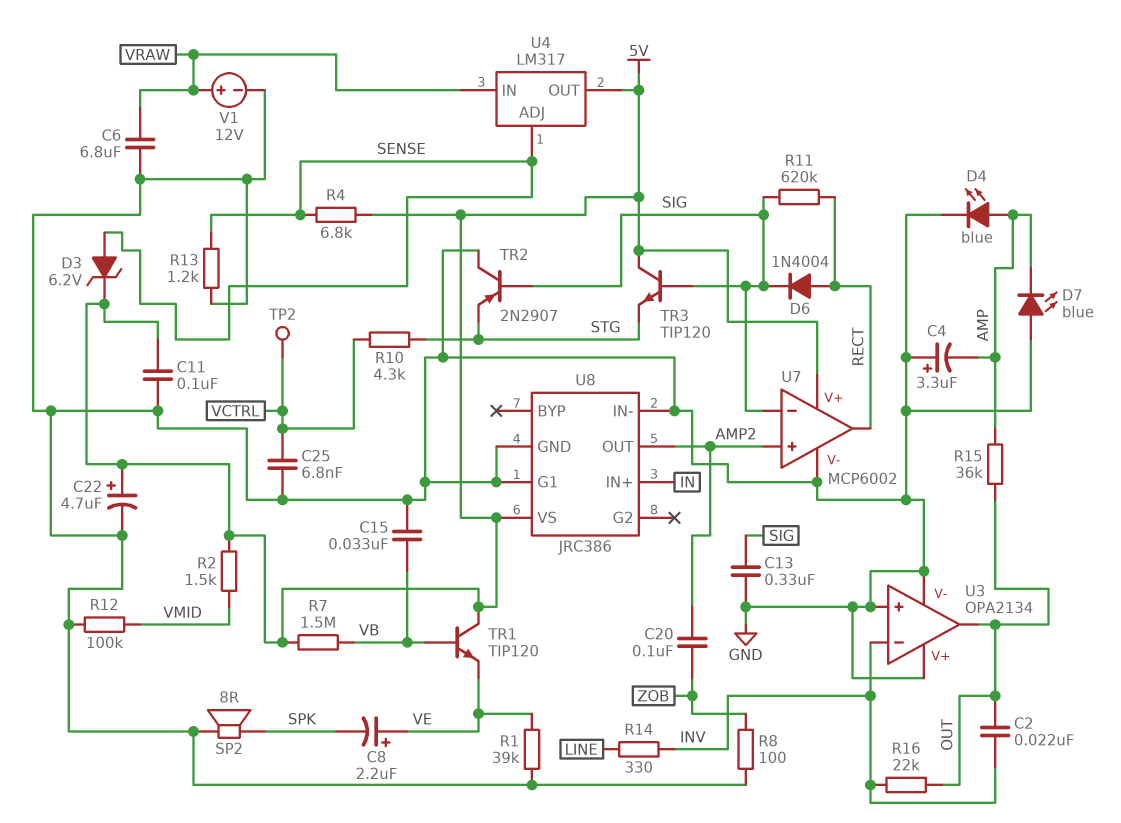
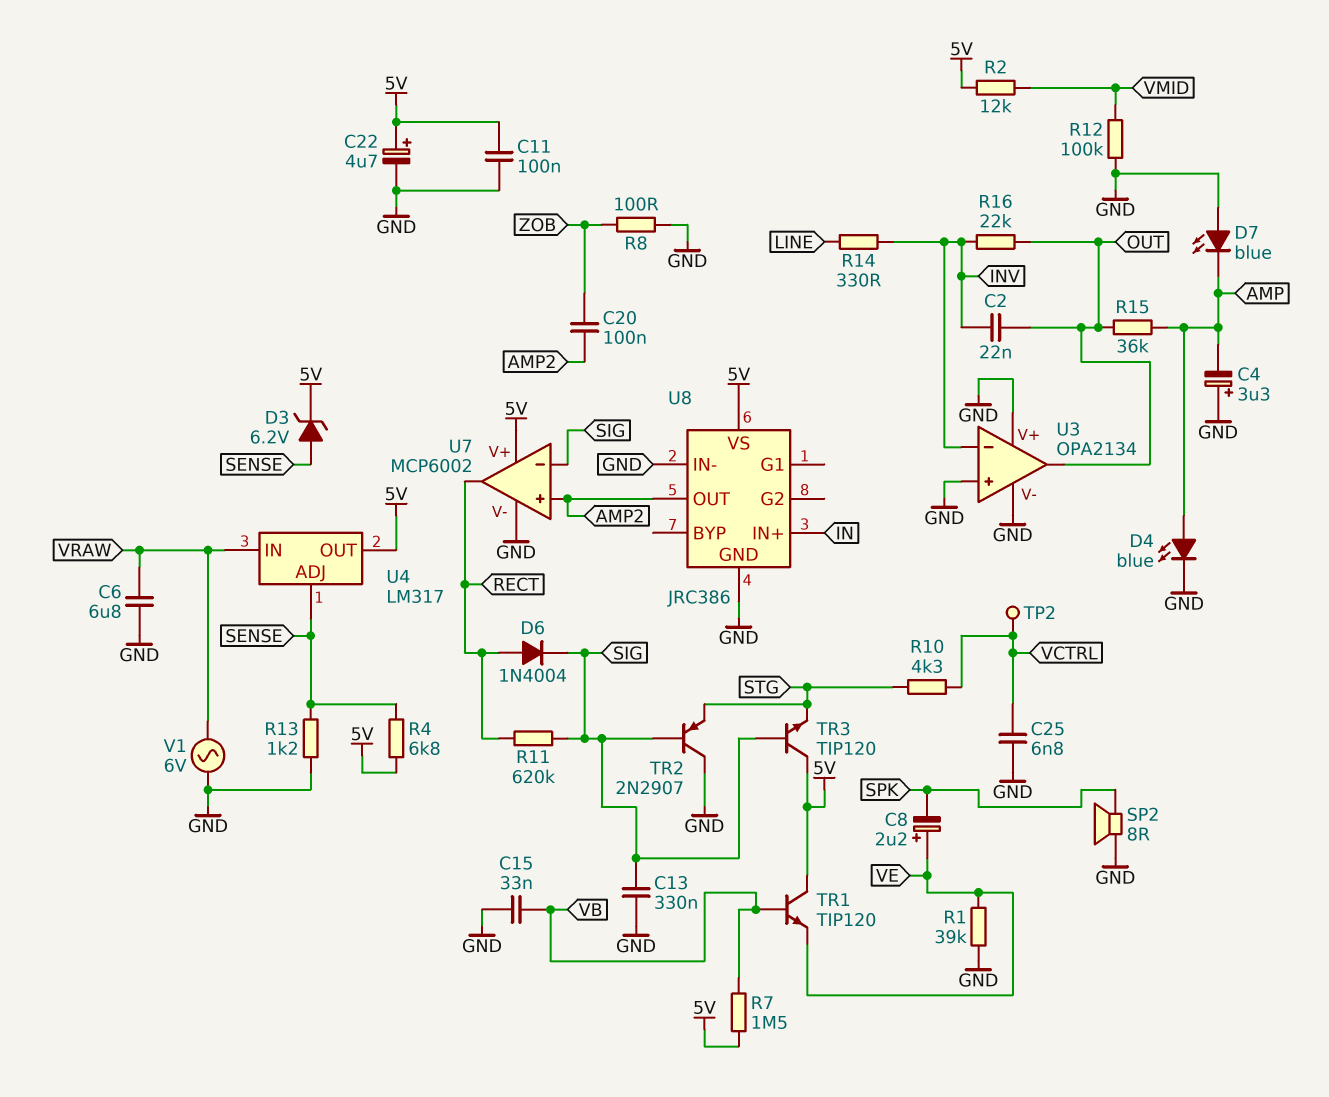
R2: 1.5k (5V, VMID) -> 12k (5V, VMID)
U8 pin G1: GND -> none
V1: 12V (plus VRAW, minus GND) -> AC 6V (GND, VRAW)

